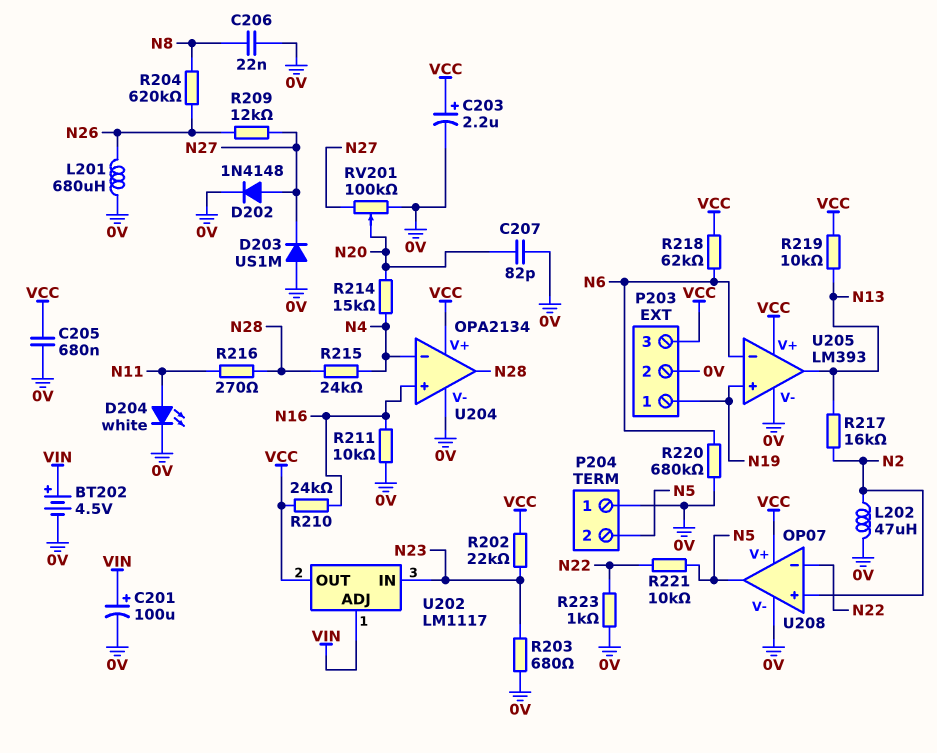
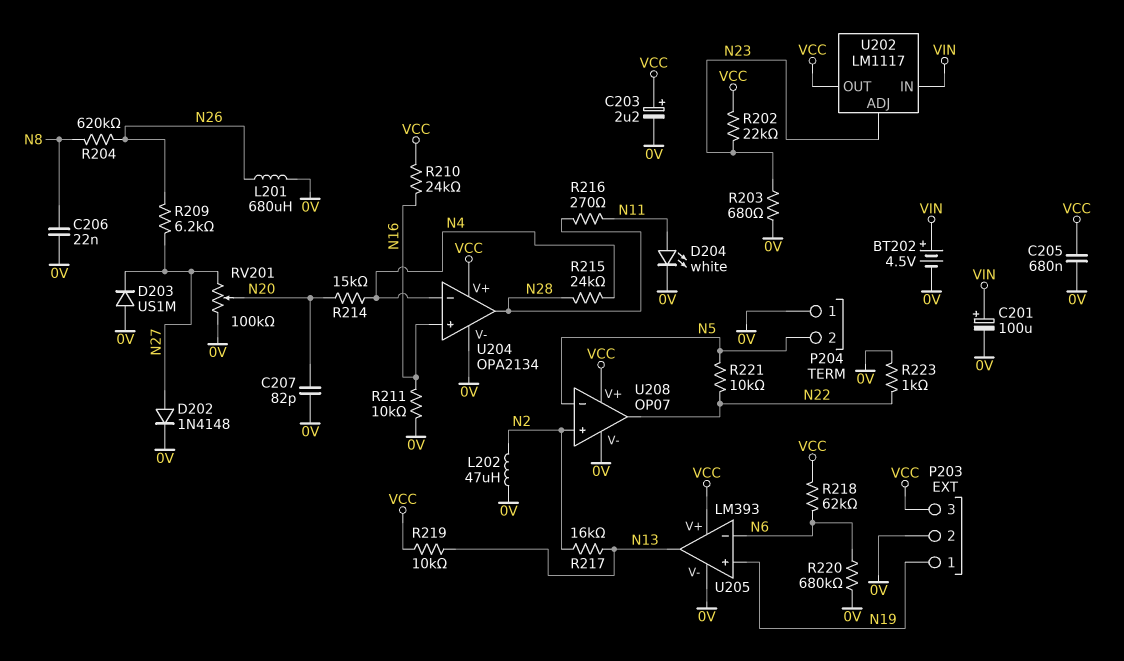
R209: 12k (N26, N27) -> 6.2k (N26, N27)
U202 pin ADJ: VIN -> N23
U202 pin IN: N23 -> VIN
U208 pin in-: N22 -> N5
U208 pin out: N5 -> N22

